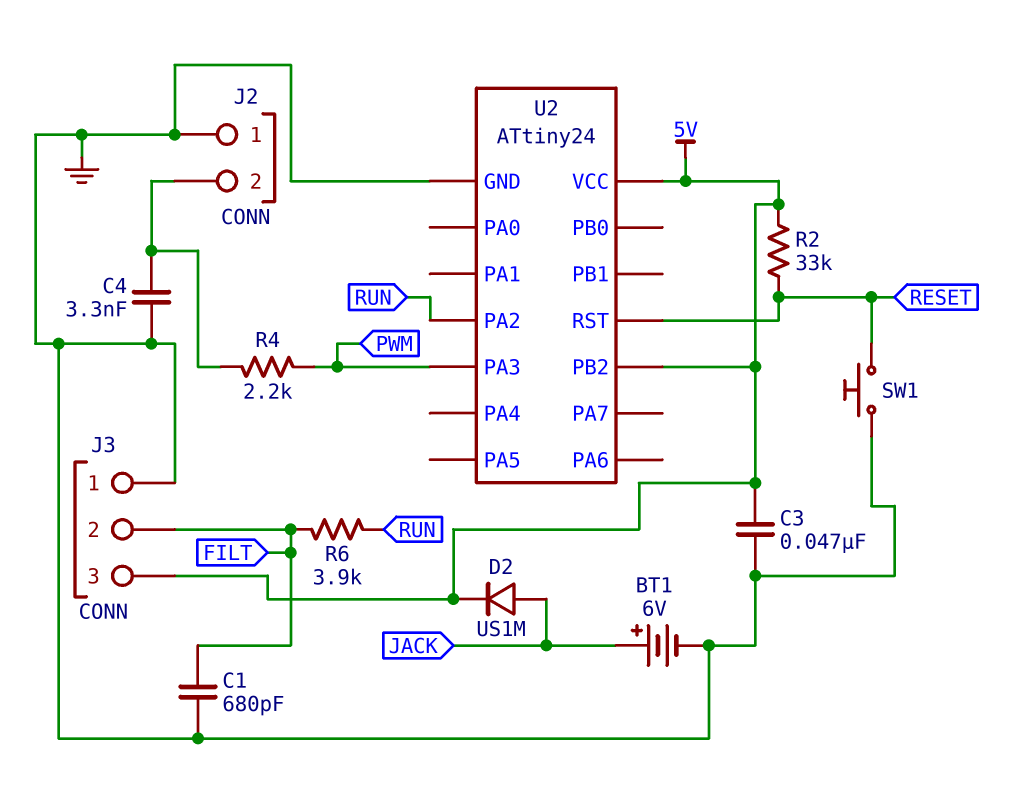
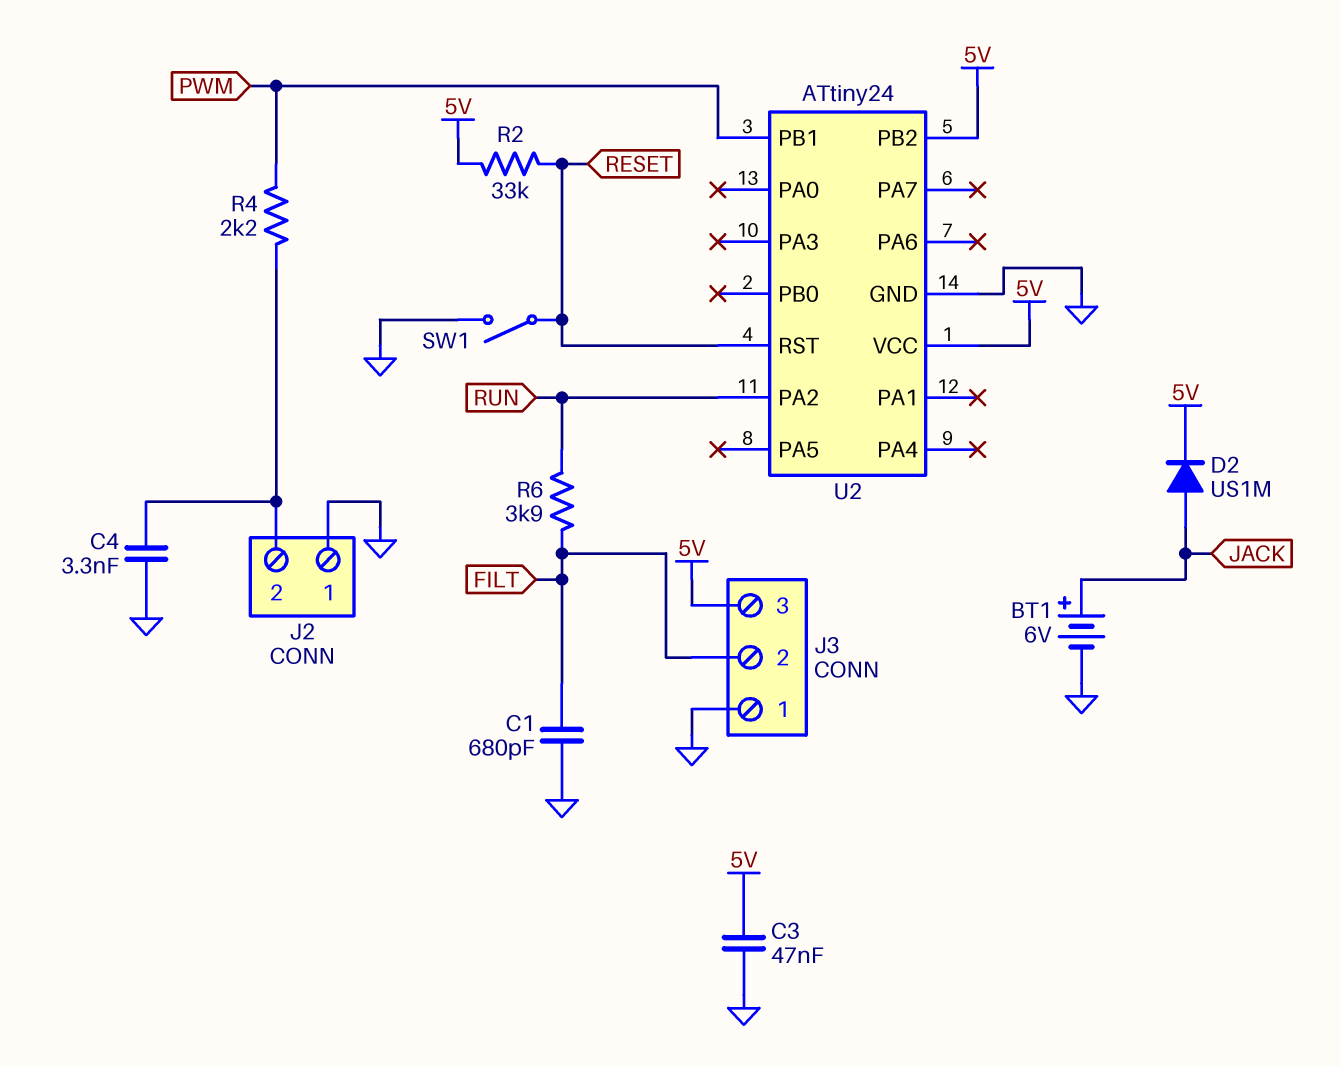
SW1: button (GND, RESET) -> switch (GND, RESET)
U2 pin PA3: PWM -> none
U2 pin PB1: none -> PWM

